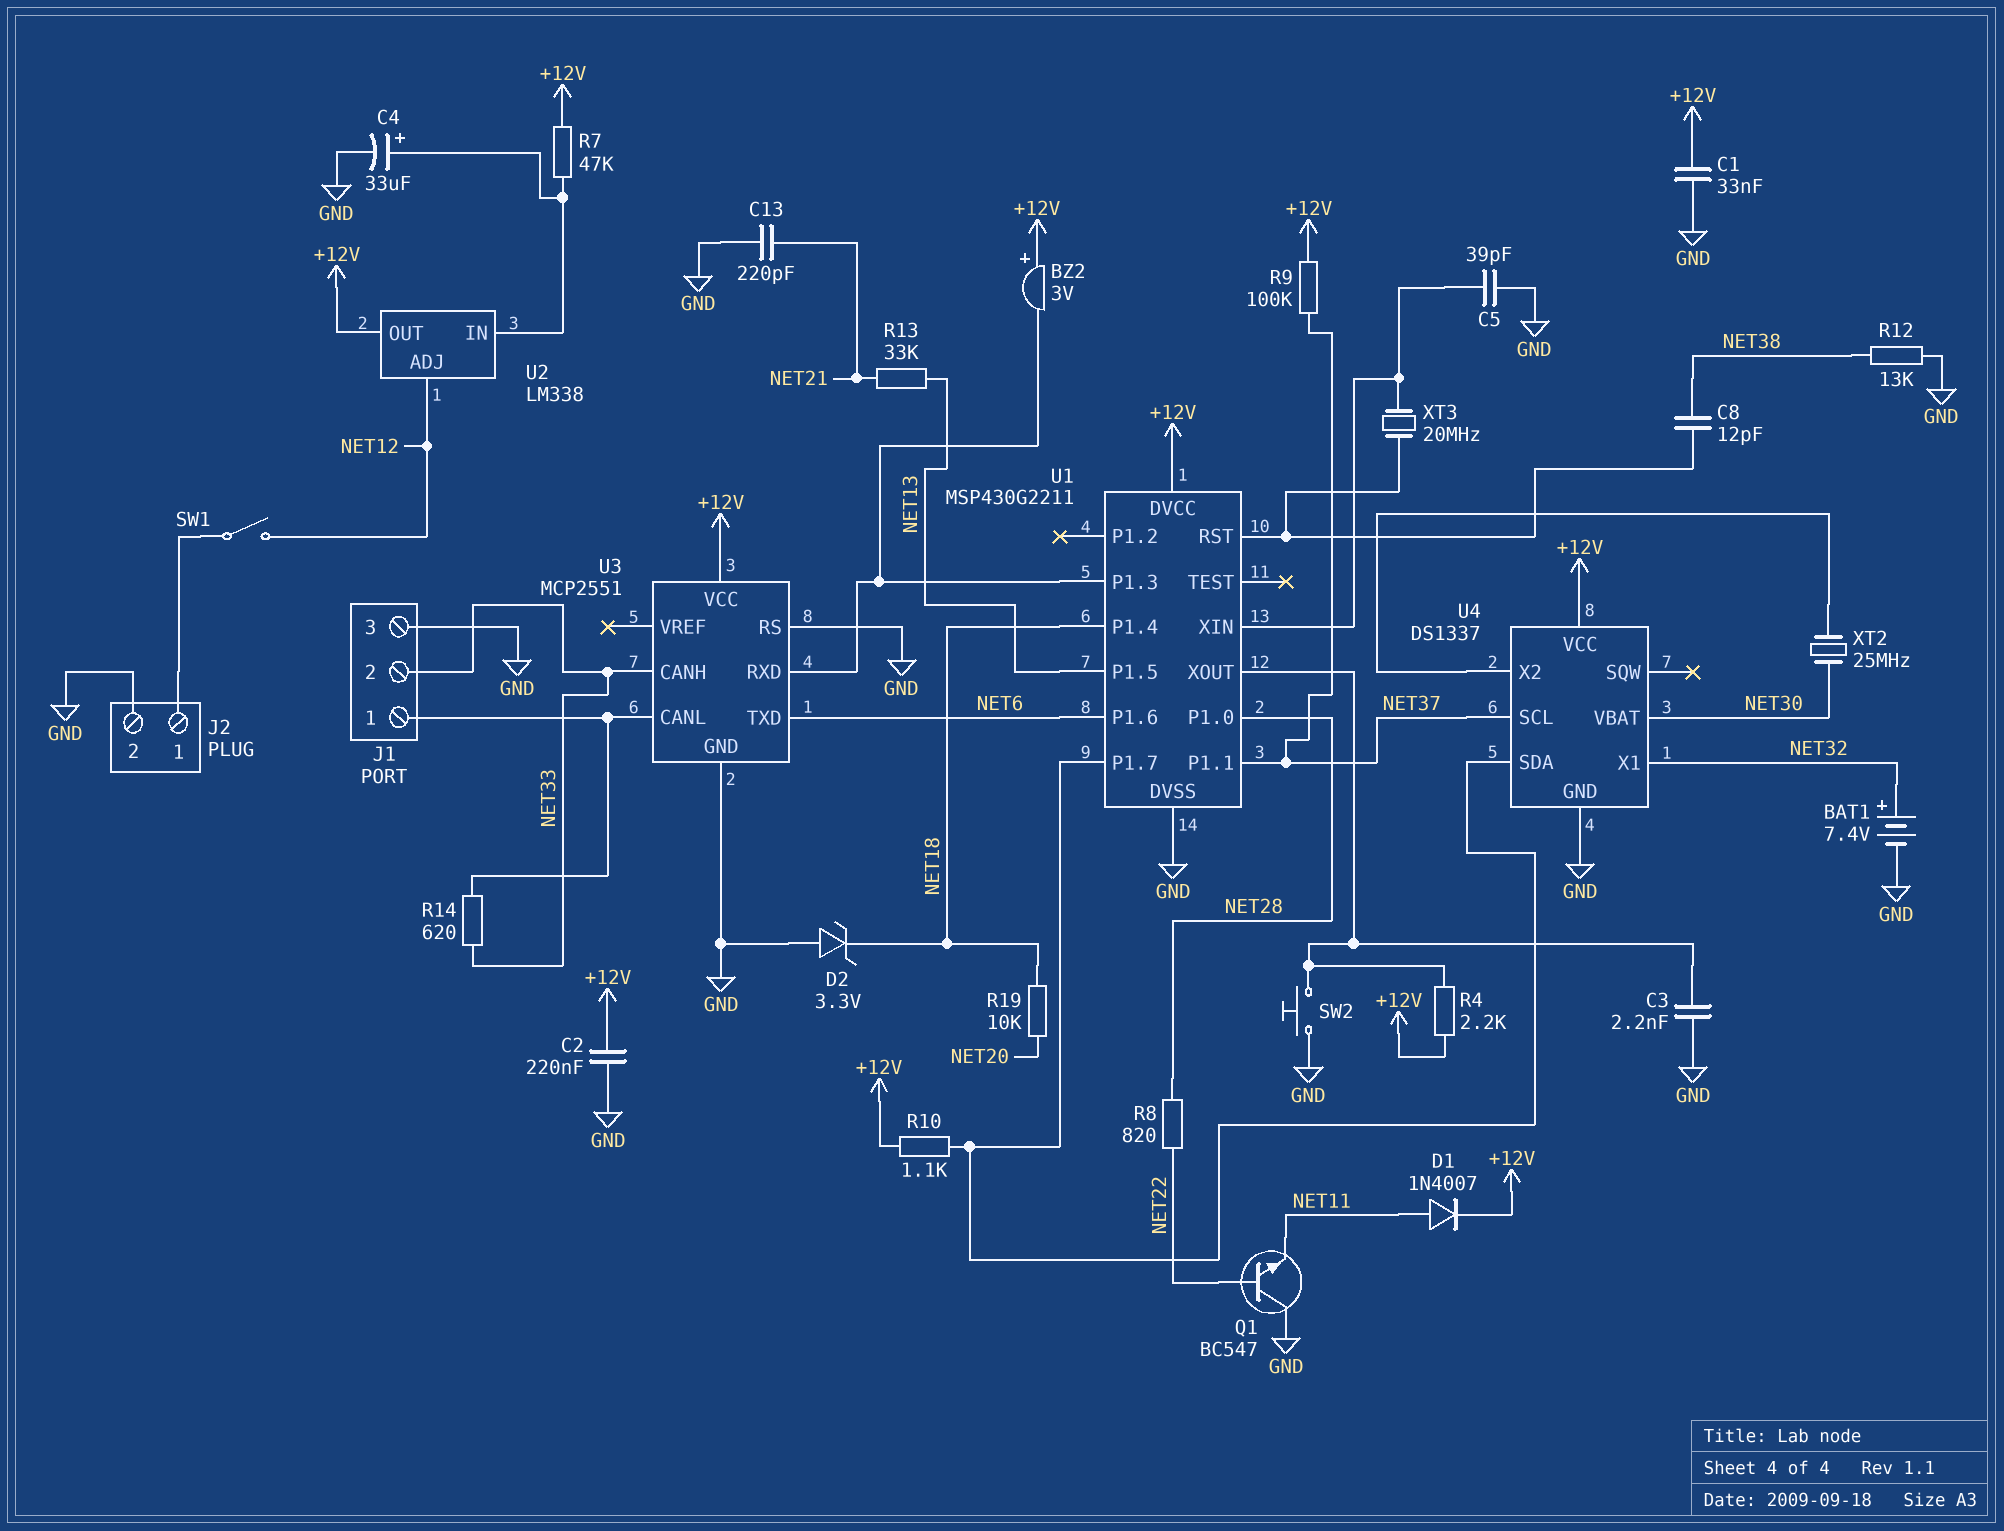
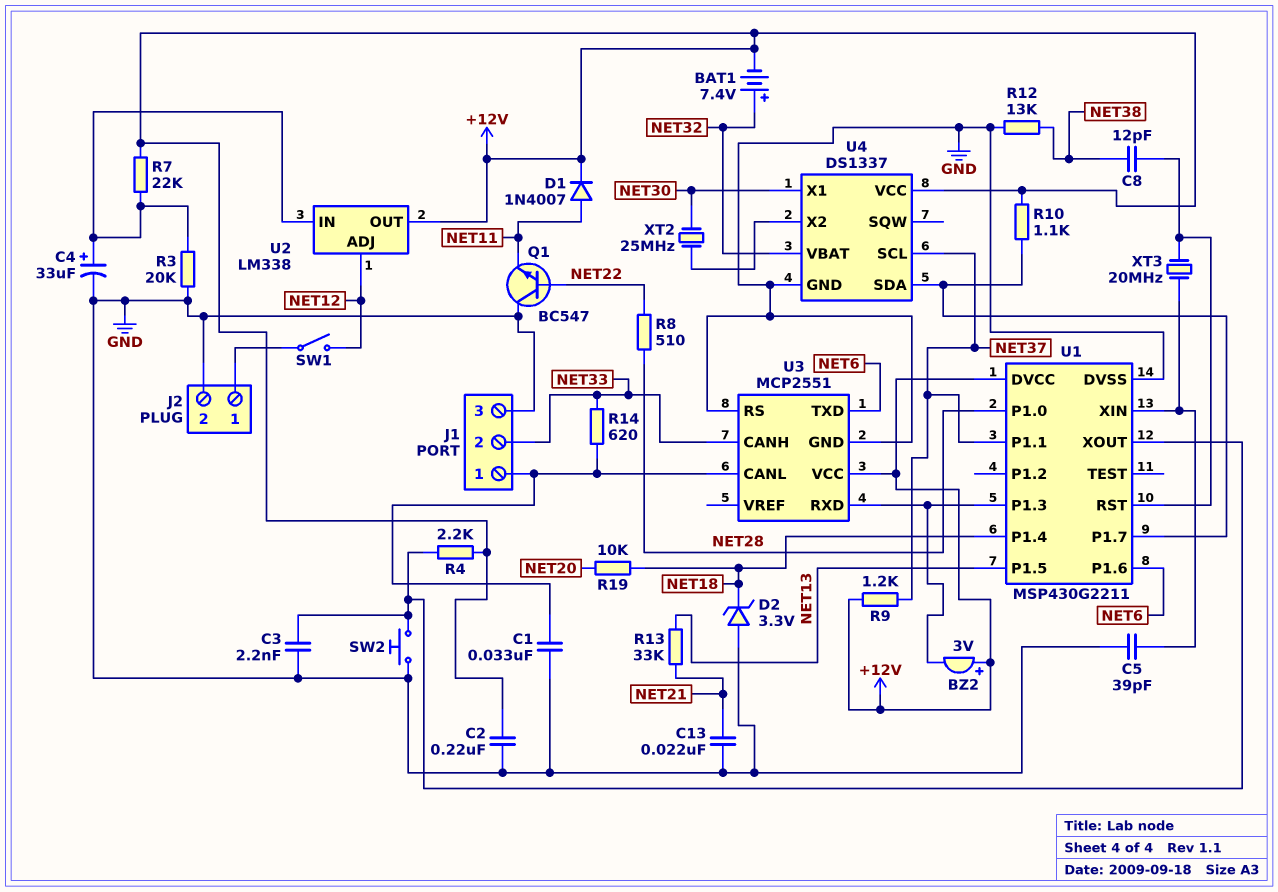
BAT1: 7.4V (plus NET32, minus GND) -> 7.4V (plus NET32, minus +12V)
C1: 33nF (+12V, GND) -> 33nF (GND, J1/1)
C13: 220pF (GND, NET21) -> 22nF (GND, NET21)
R3: none -> 20k (GND, U2/IN)
R7: 47k (+12V, U2/IN) -> 22k (+12V, U2/IN)
R8: 820 (NET22, NET28) -> 510 (NET22, NET28)
R9: 100k (+12V, NET37) -> 1.2k (+12V, NET37)
U4 pin VBAT: NET30 -> NET32
U4 pin X1: NET32 -> NET30

